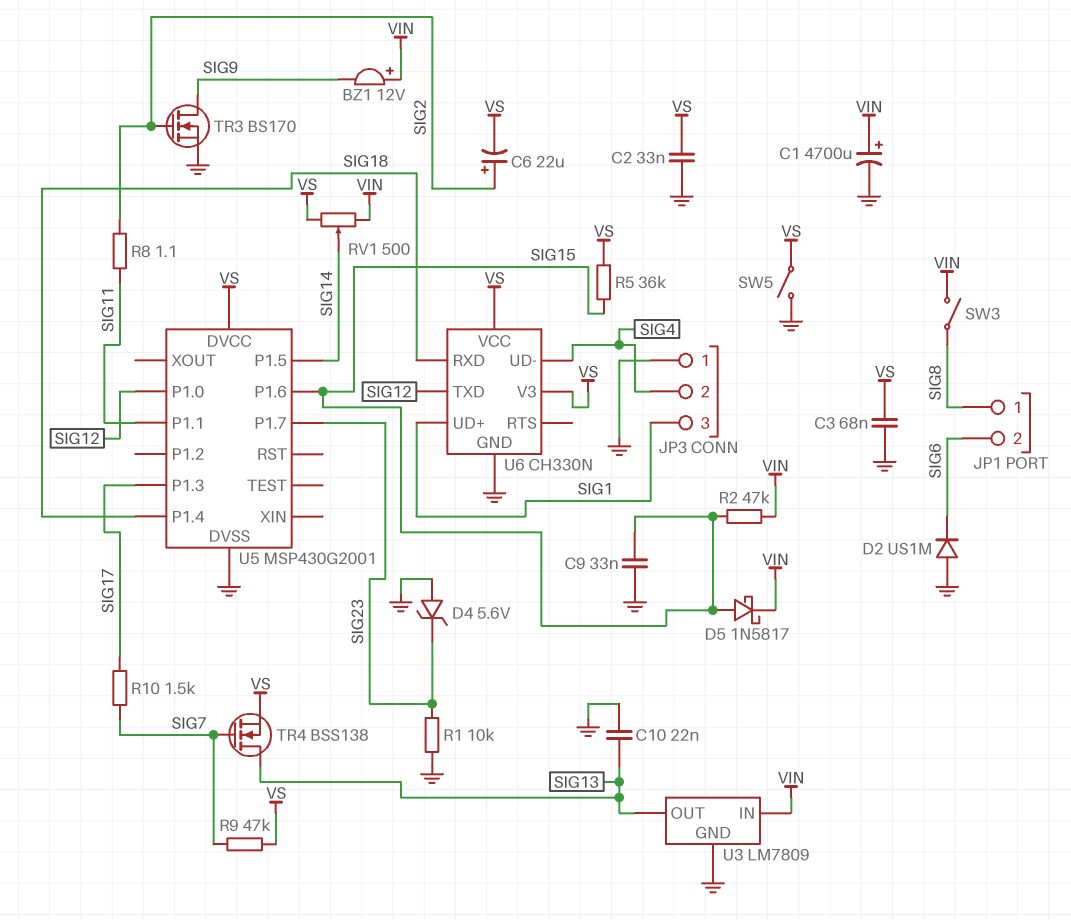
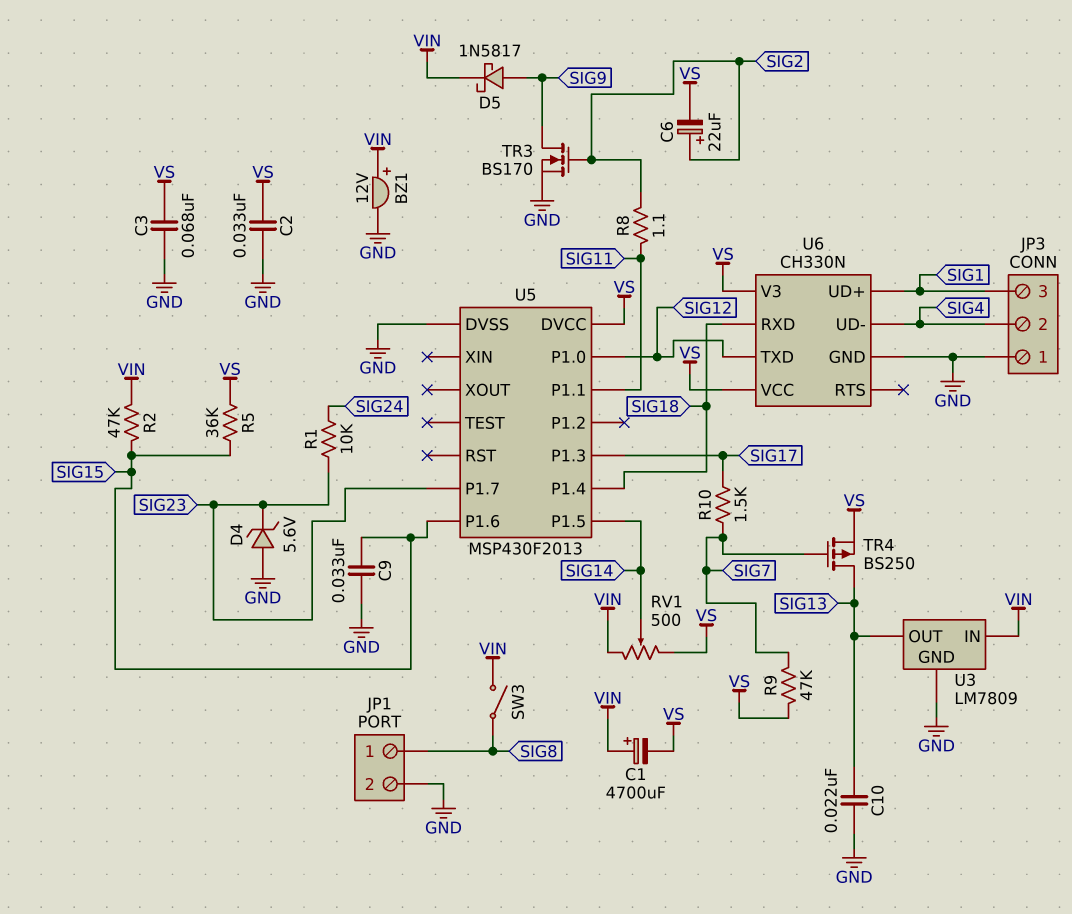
BZ1: buzzer 12V (plus VIN, minus SIG9) -> buzzer 12V (plus VIN, minus GND)
C1: 4700uF (plus VIN, minus GND) -> 4700uF (plus VIN, minus VS)
D2: diode US1M (A GND, K SIG6) -> none
D5: schottky 1N5817 (A SIG15, K VIN) -> schottky 1N5817 (A SIG9, K VIN)
JP1 pin 2: SIG6 -> GND
R1: 10k (GND, SIG23) -> 10k (SIG23, SIG24)
SW5: switch (GND, VS) -> none
TR4: NMOS BSS138 (G SIG7, D SIG13, S VS) -> PMOS BS250 (G SIG7, D SIG13, S VS)
U5: MSP430G2001 -> MSP430F2013

